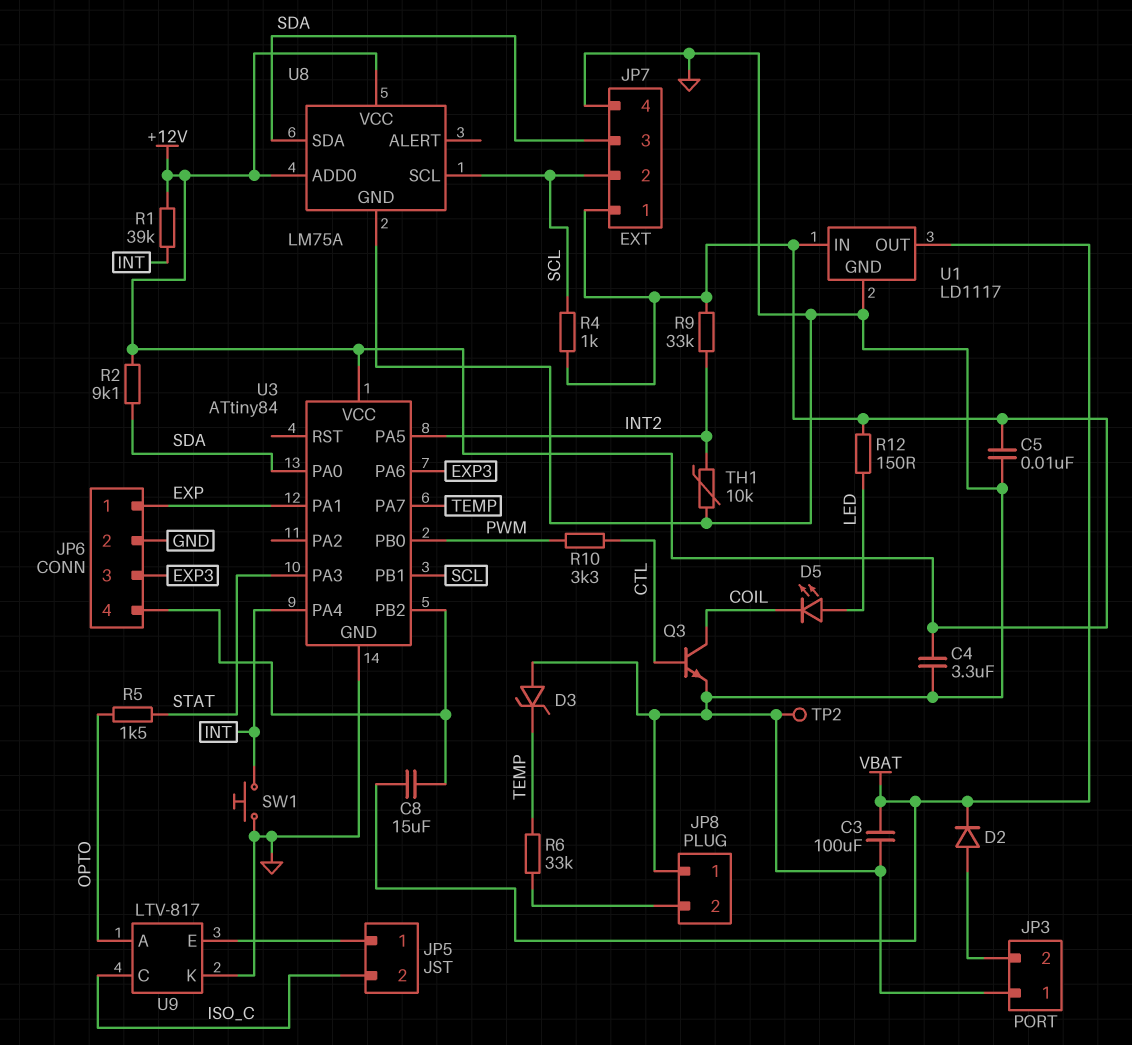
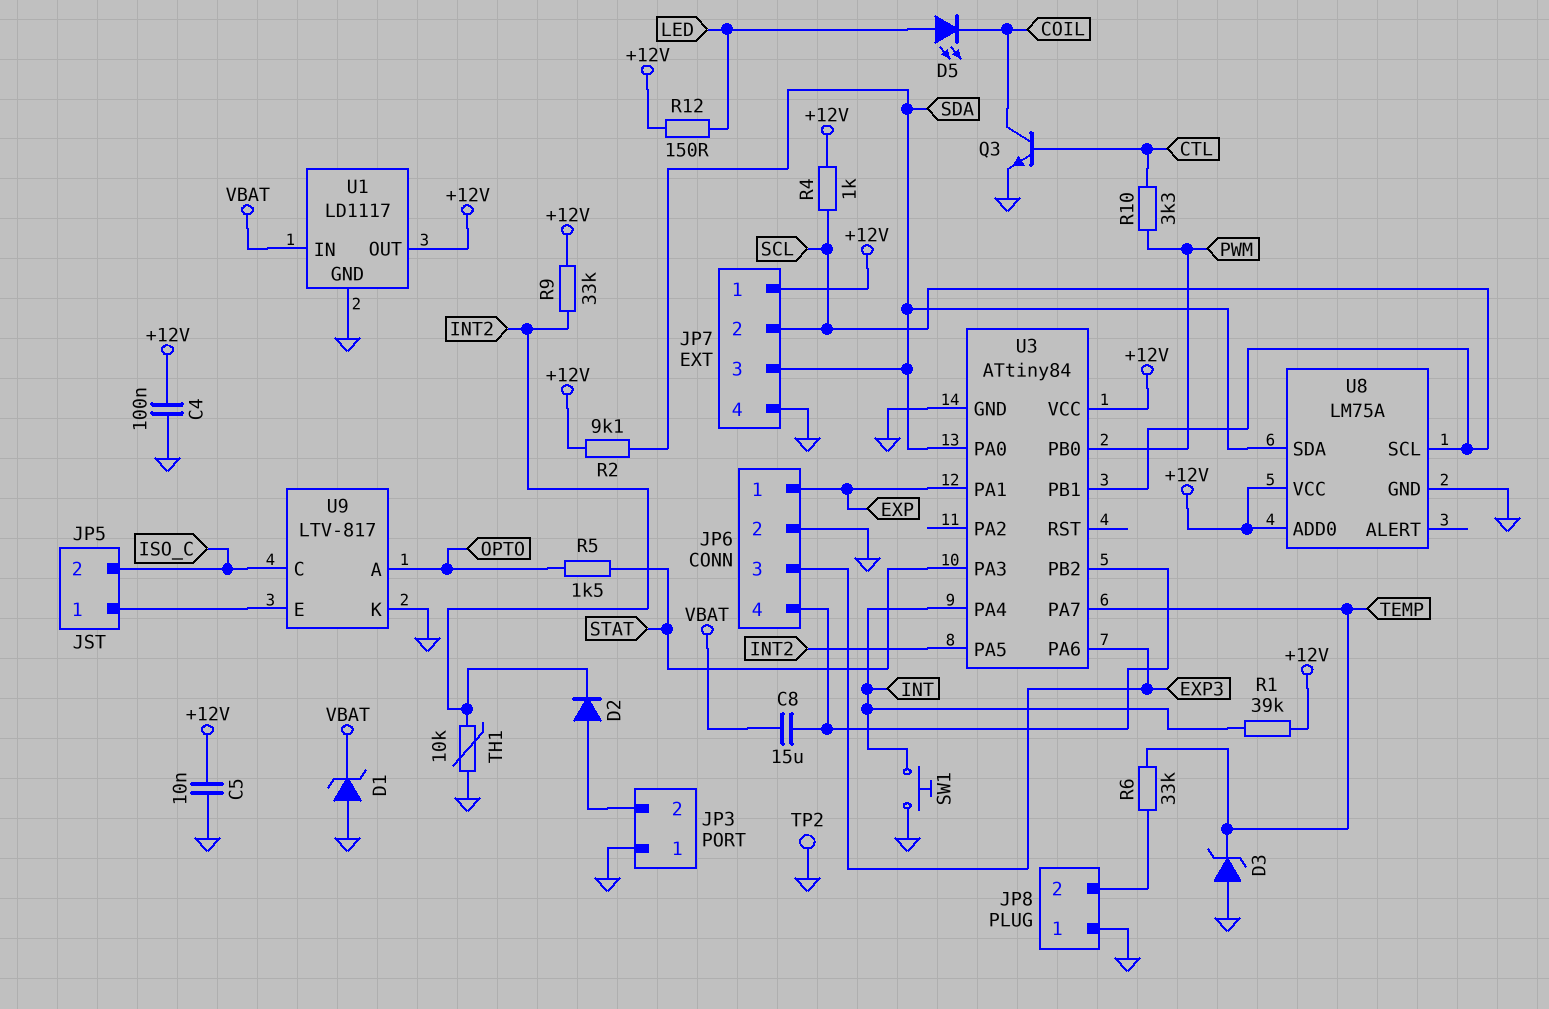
C3: 100uF (GND, VBAT) -> none
C4: 3.3uF (+12V, GND) -> 100nF (+12V, GND)
D1: none -> zener (A GND, K VBAT)
D2: diode (A JP3/2, K VBAT) -> diode (A JP3/2, K INT2)
U1 pin IN: +12V -> VBAT
U1 pin OUT: VBAT -> +12V

